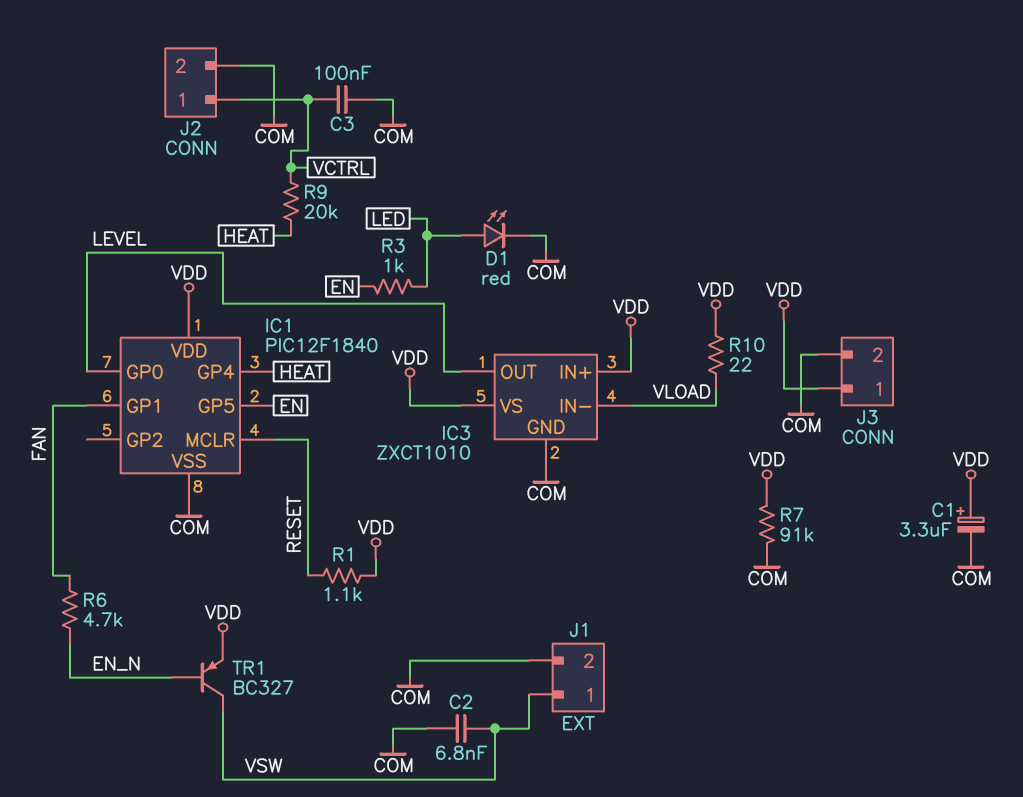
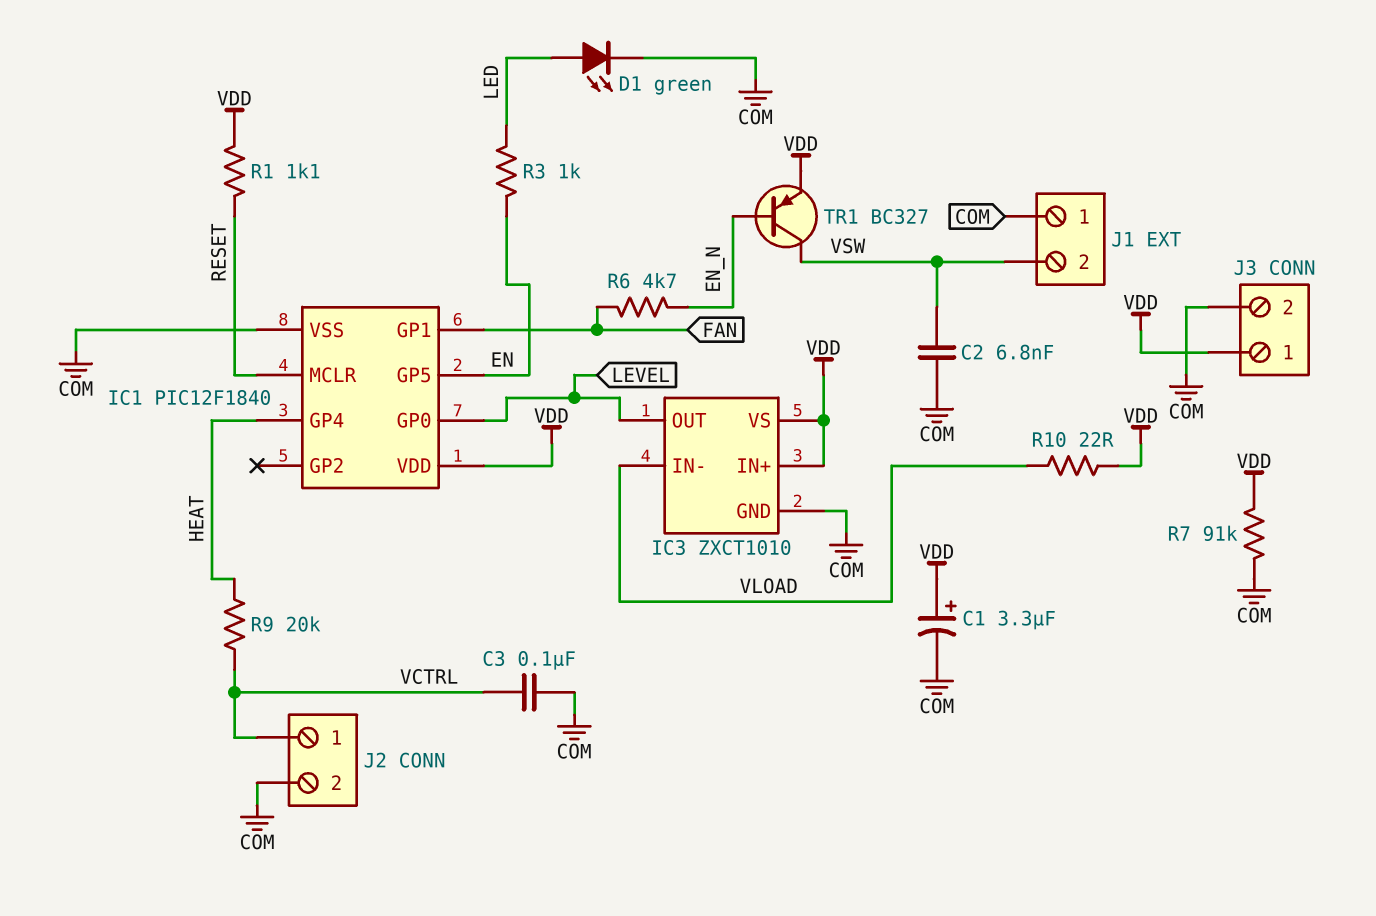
D1: LED red (A LED, K COM) -> LED green (A LED, K COM)
J1 pin 1: VSW -> COM
J1 pin 2: COM -> VSW

